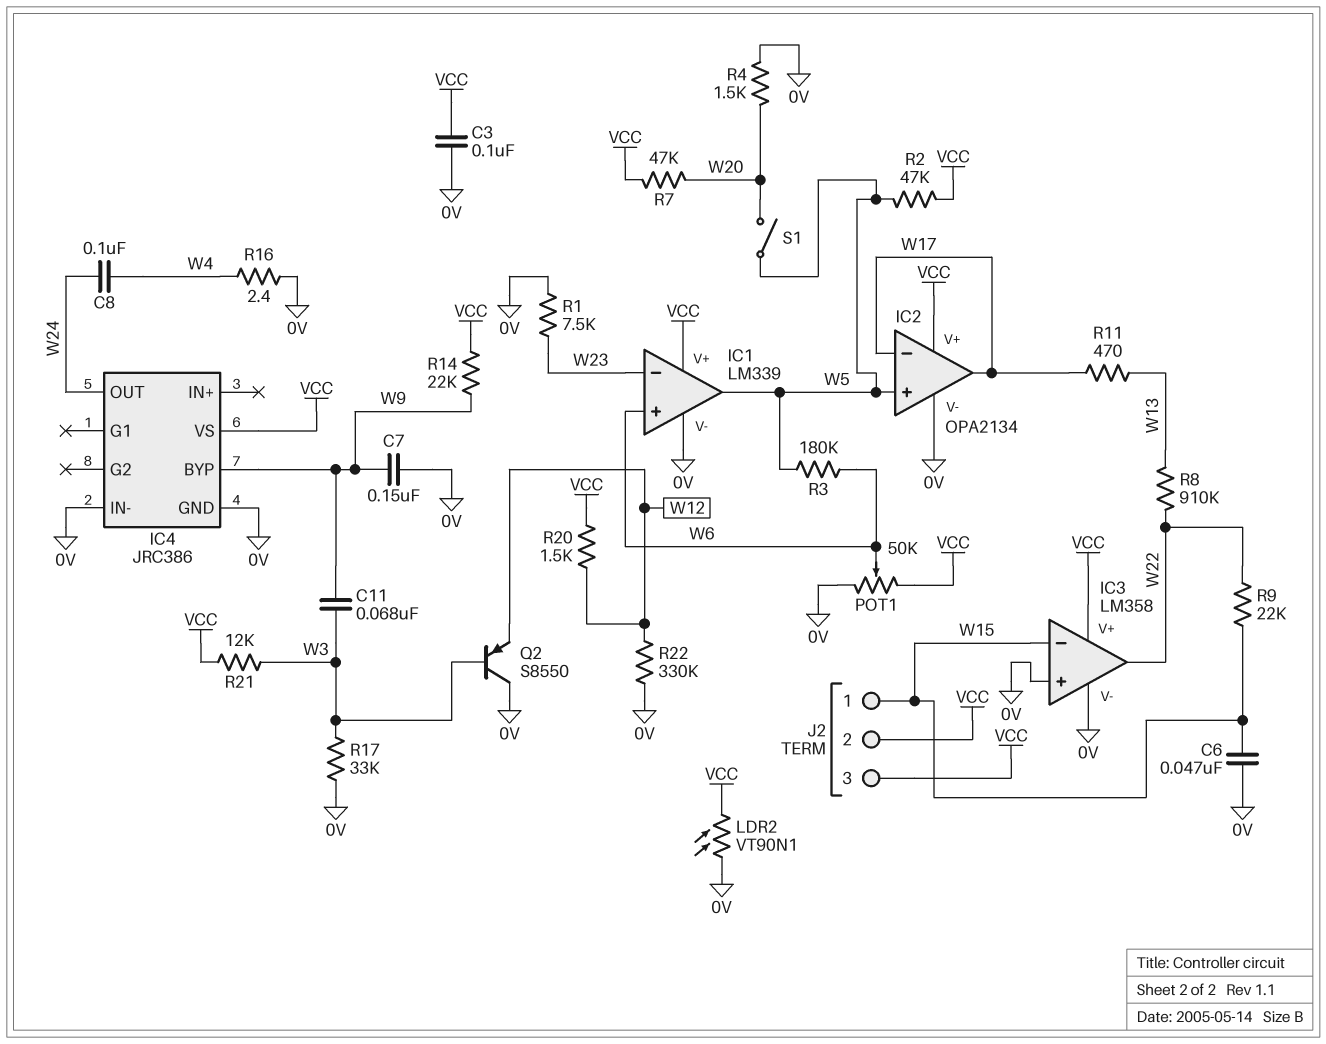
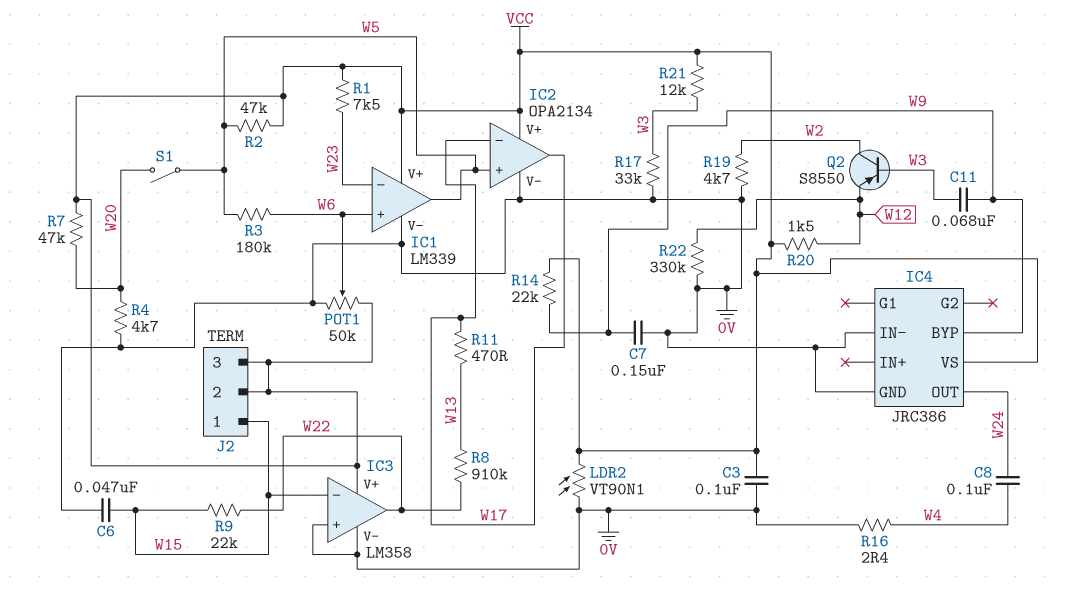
Q2: PNP S8550 (B W3, C 0V, E W12) -> PNP S8550 (B W3, C W2, E W12)
R1: 7.5k (0V, W23) -> 7.5k (VCC, W23)
R4: 1.5k (0V, W20) -> 4.7k (0V, W20)
R19: none -> 4.7k (0V, W2)

